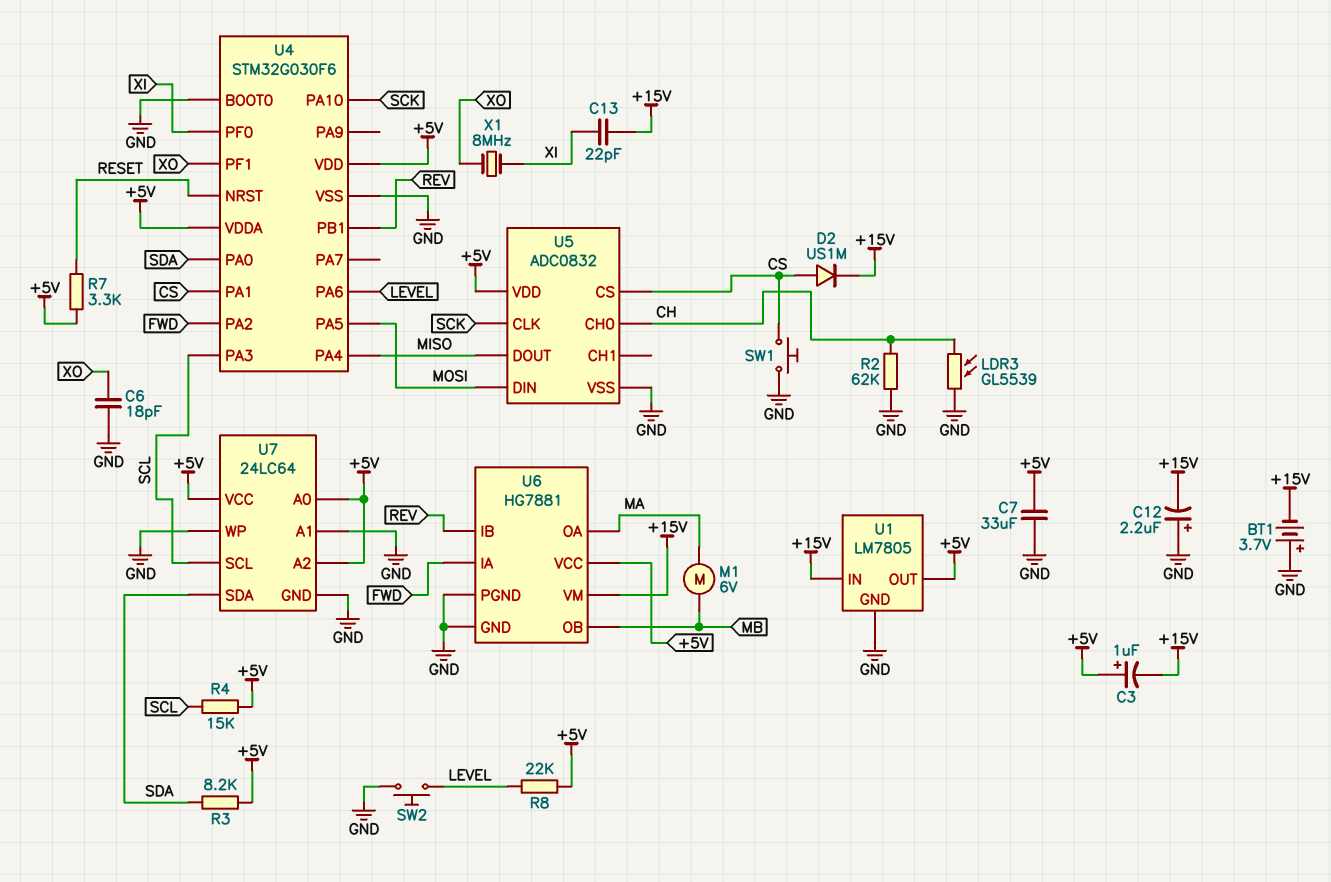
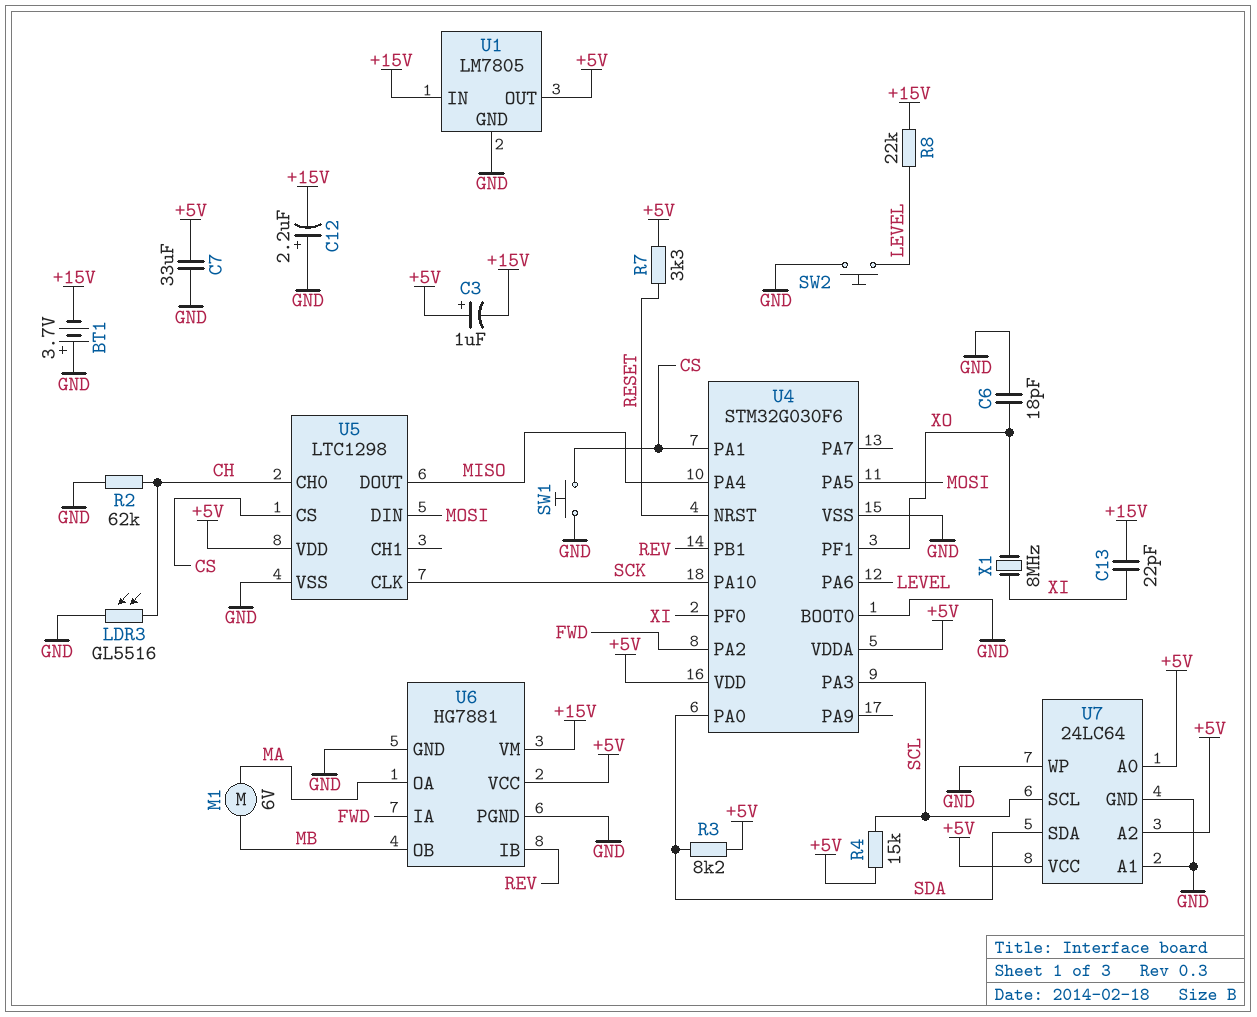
D2: diode US1M (A CS, K +15V) -> none
LDR3: GL5539 (CH, GND) -> GL5516 (CH, GND)
R8: 22k (+5V, LEVEL) -> 22k (+15V, LEVEL)
U5: ADC0832 -> LTC1298

